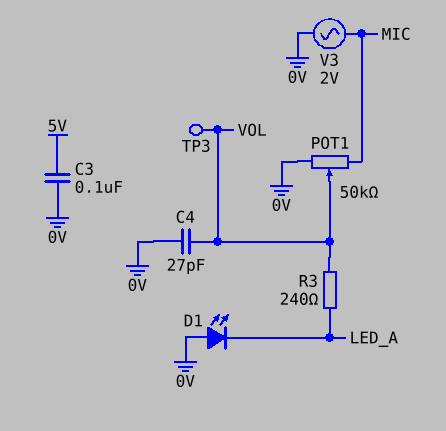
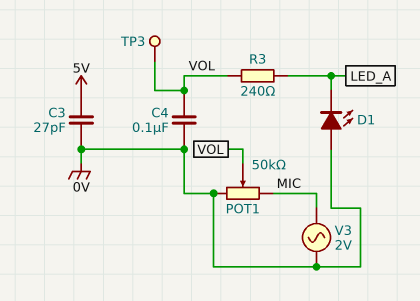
C3: 100nF (0V, 5V) -> 27pF (0V, 5V)
C4: 27pF (0V, VOL) -> 100nF (0V, VOL)

